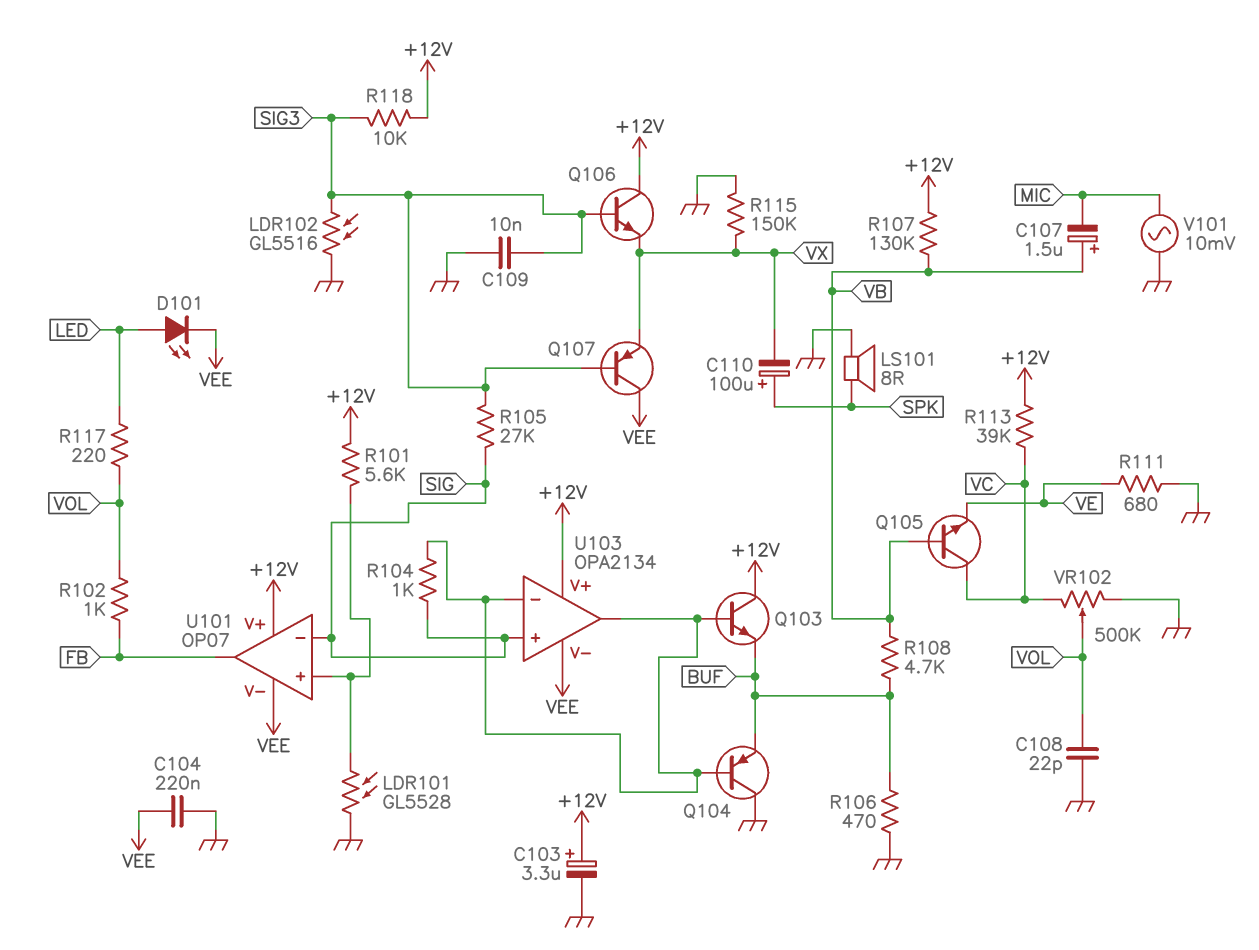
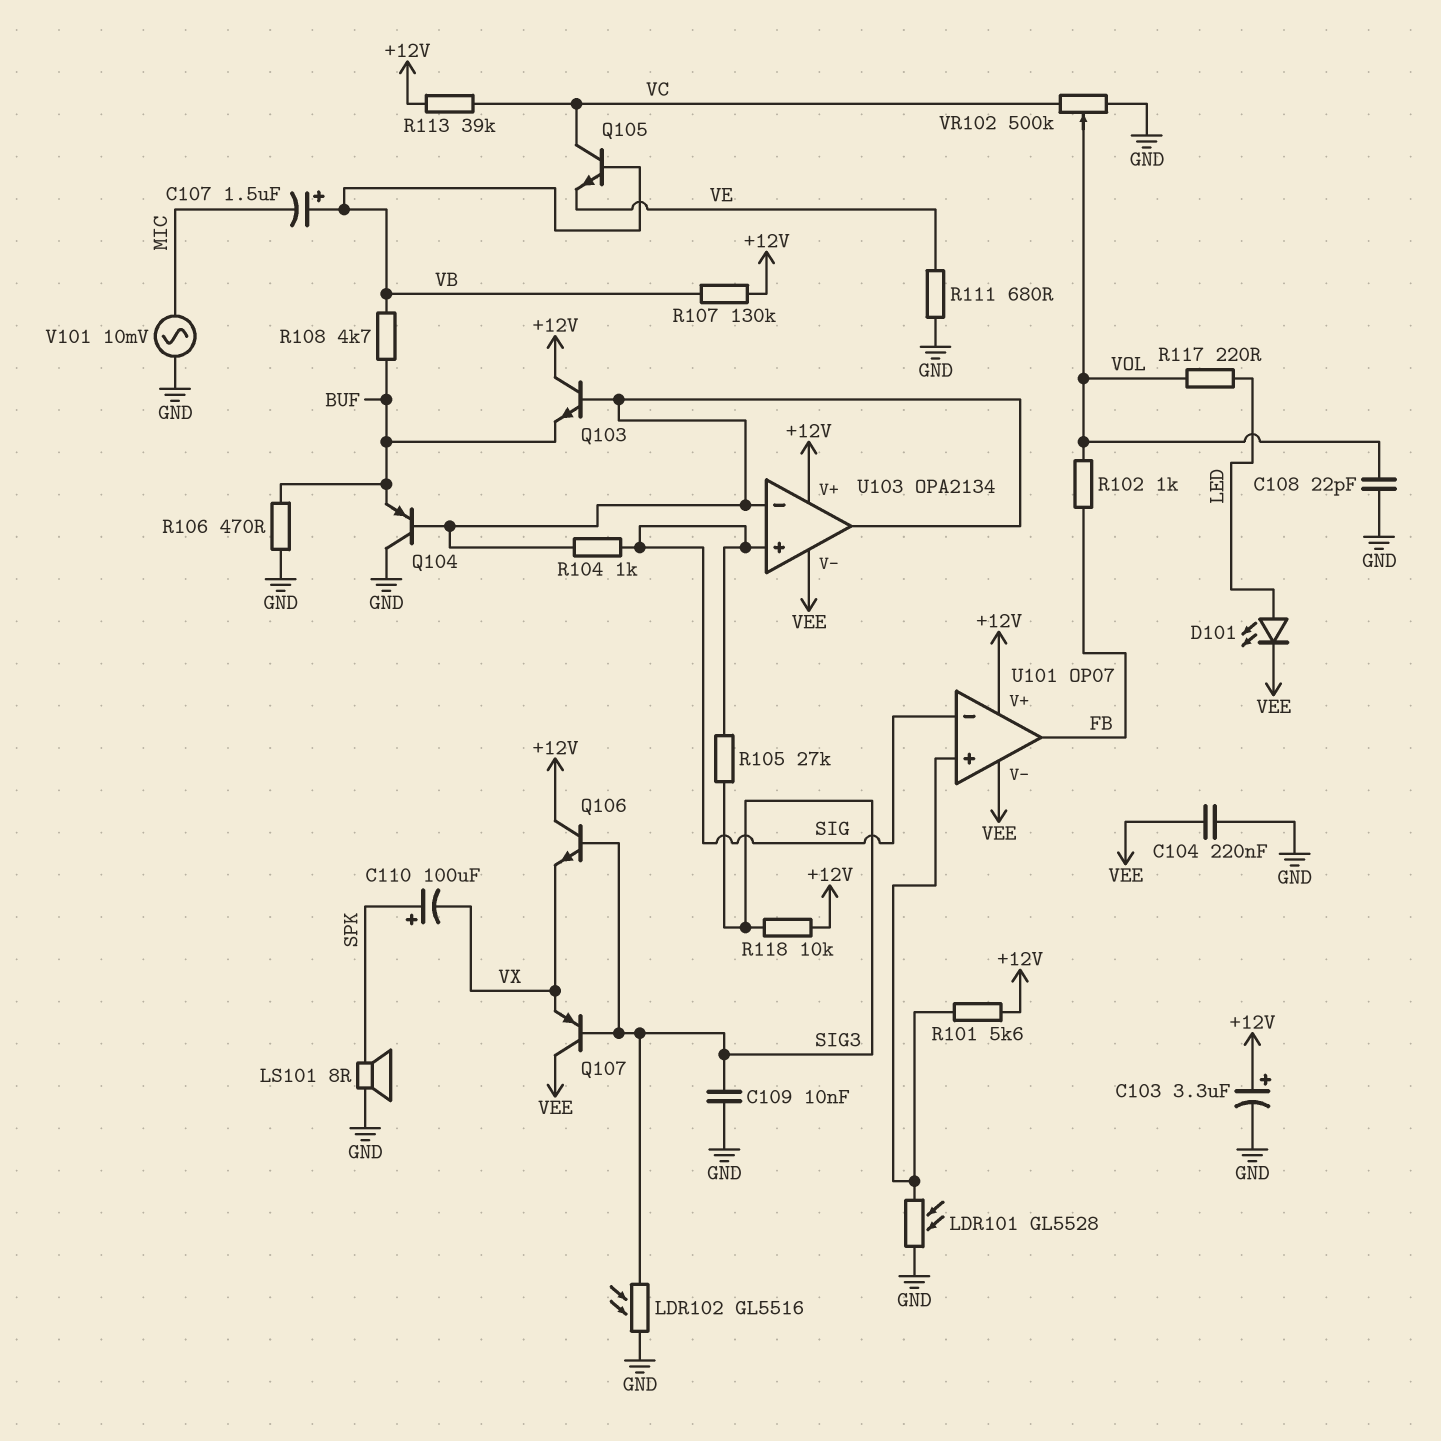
R115: 150k (GND, VX) -> none

